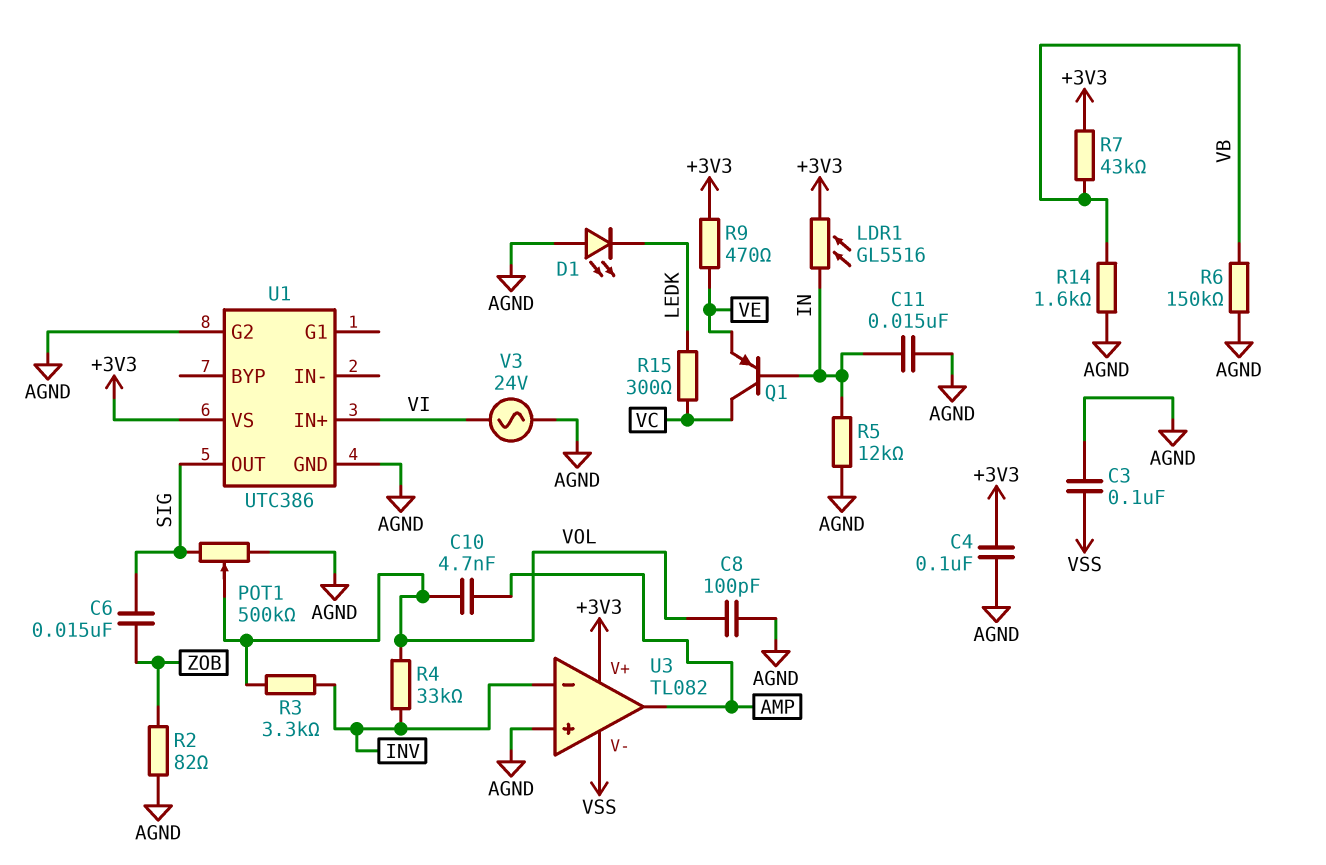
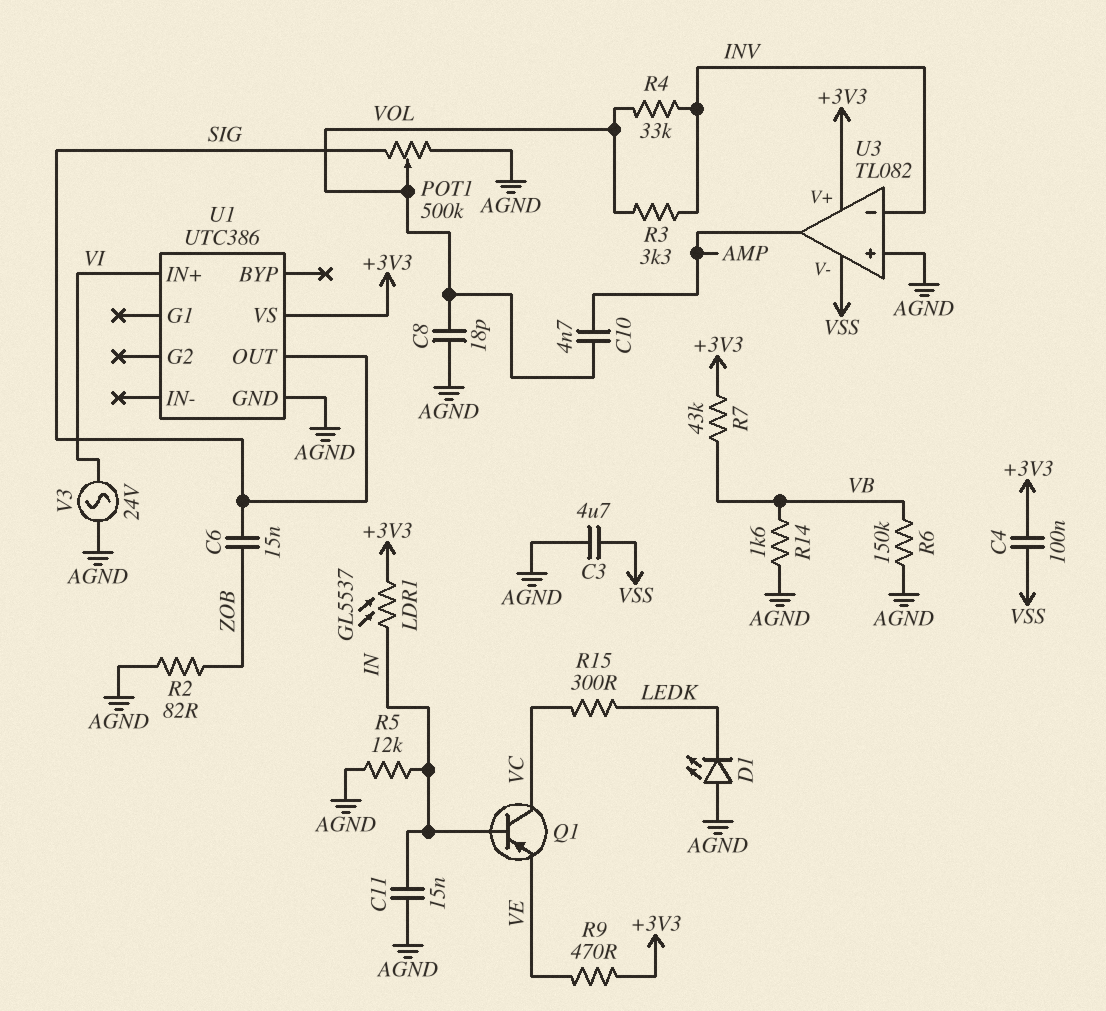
C3: 100nF (AGND, VSS) -> 4.7uF (AGND, VSS)
C4: 100nF (+3V3, AGND) -> 100nF (+3V3, VSS)
C8: 100pF (AGND, VOL) -> 18pF (AGND, VOL)
LDR1: GL5516 (+3V3, IN) -> GL5537 (+3V3, IN)
U1 pin G2: AGND -> none

